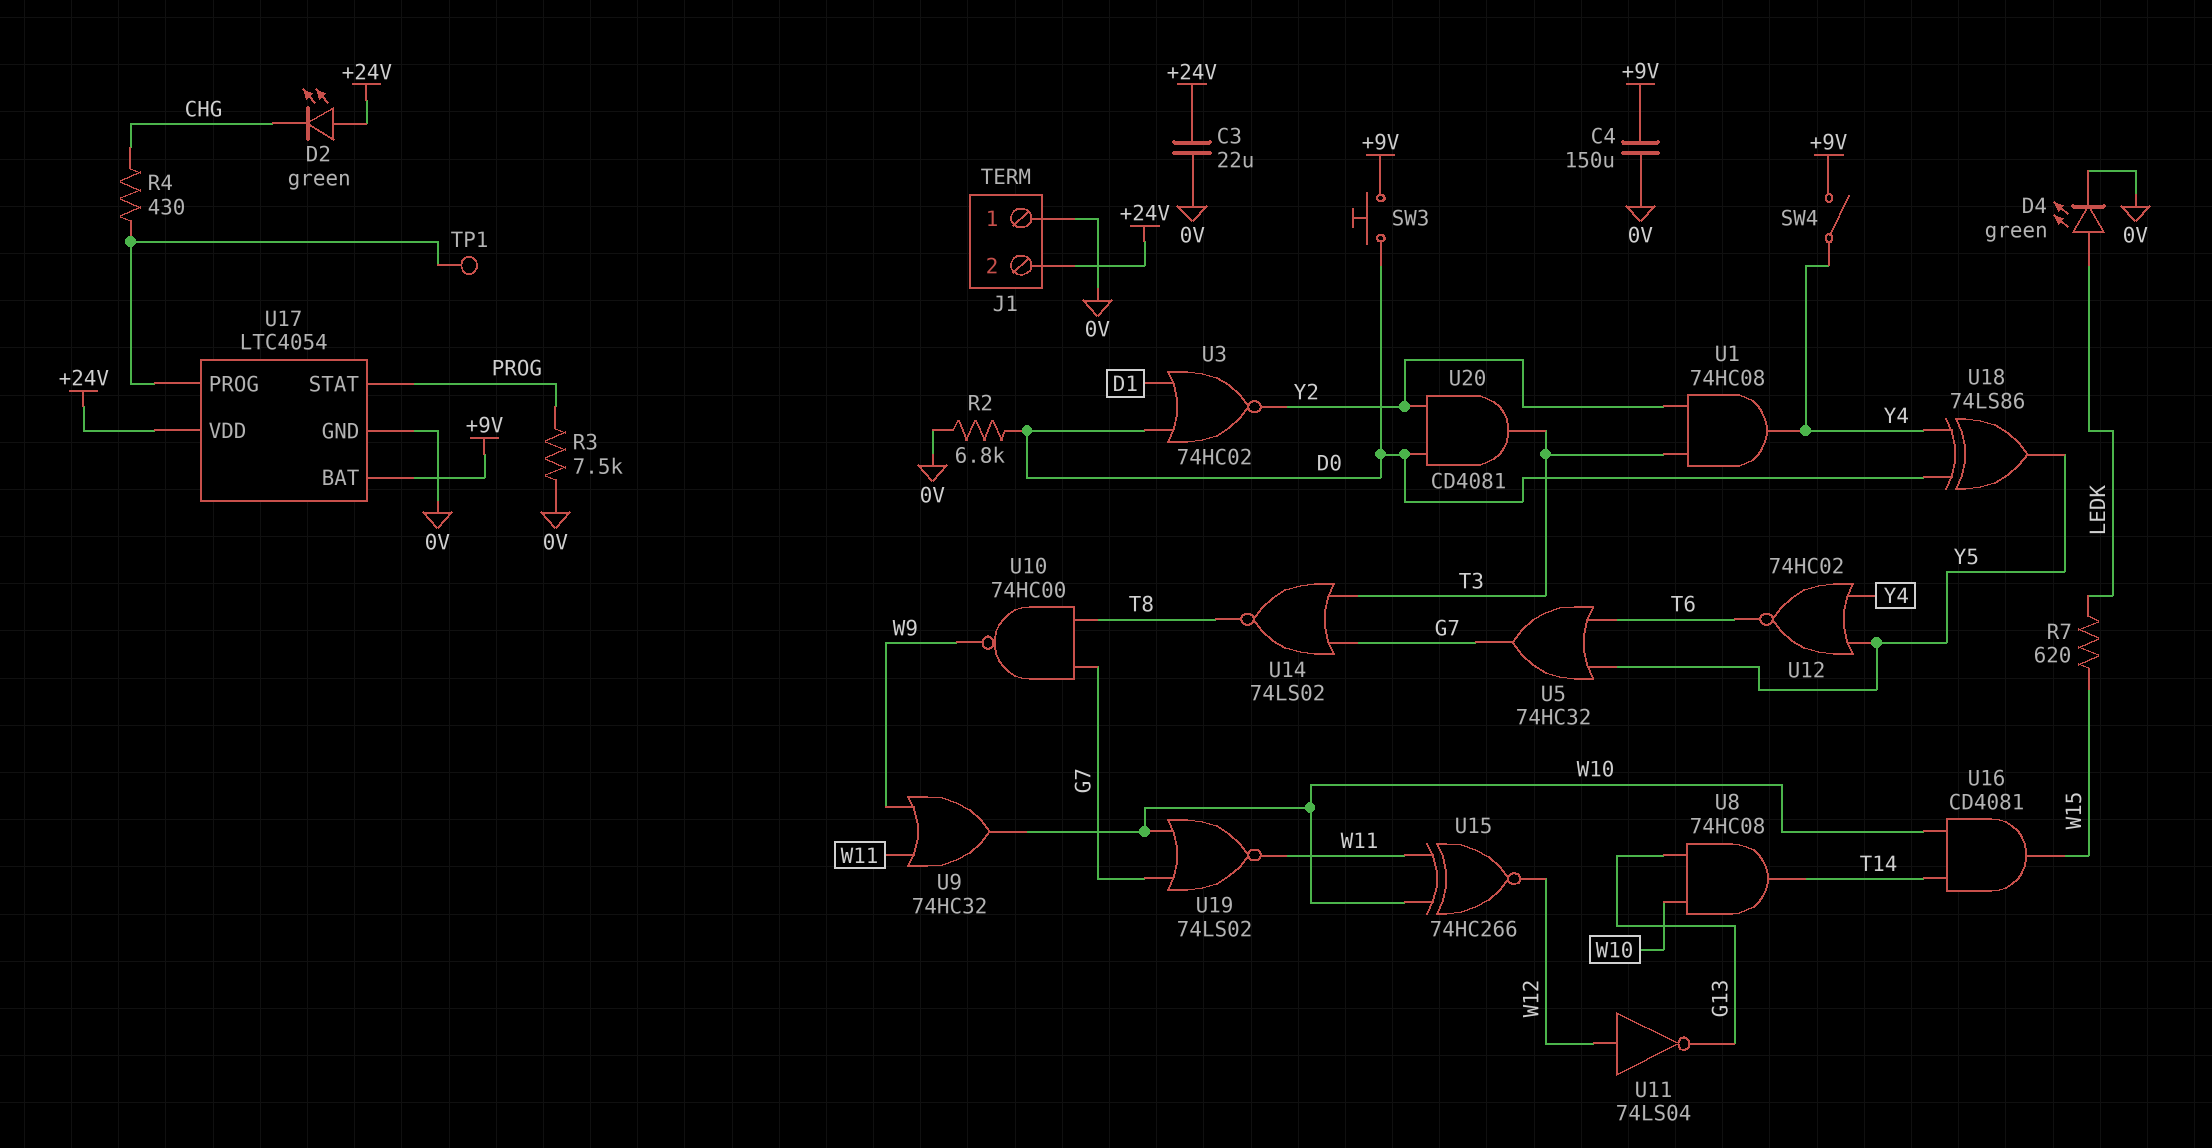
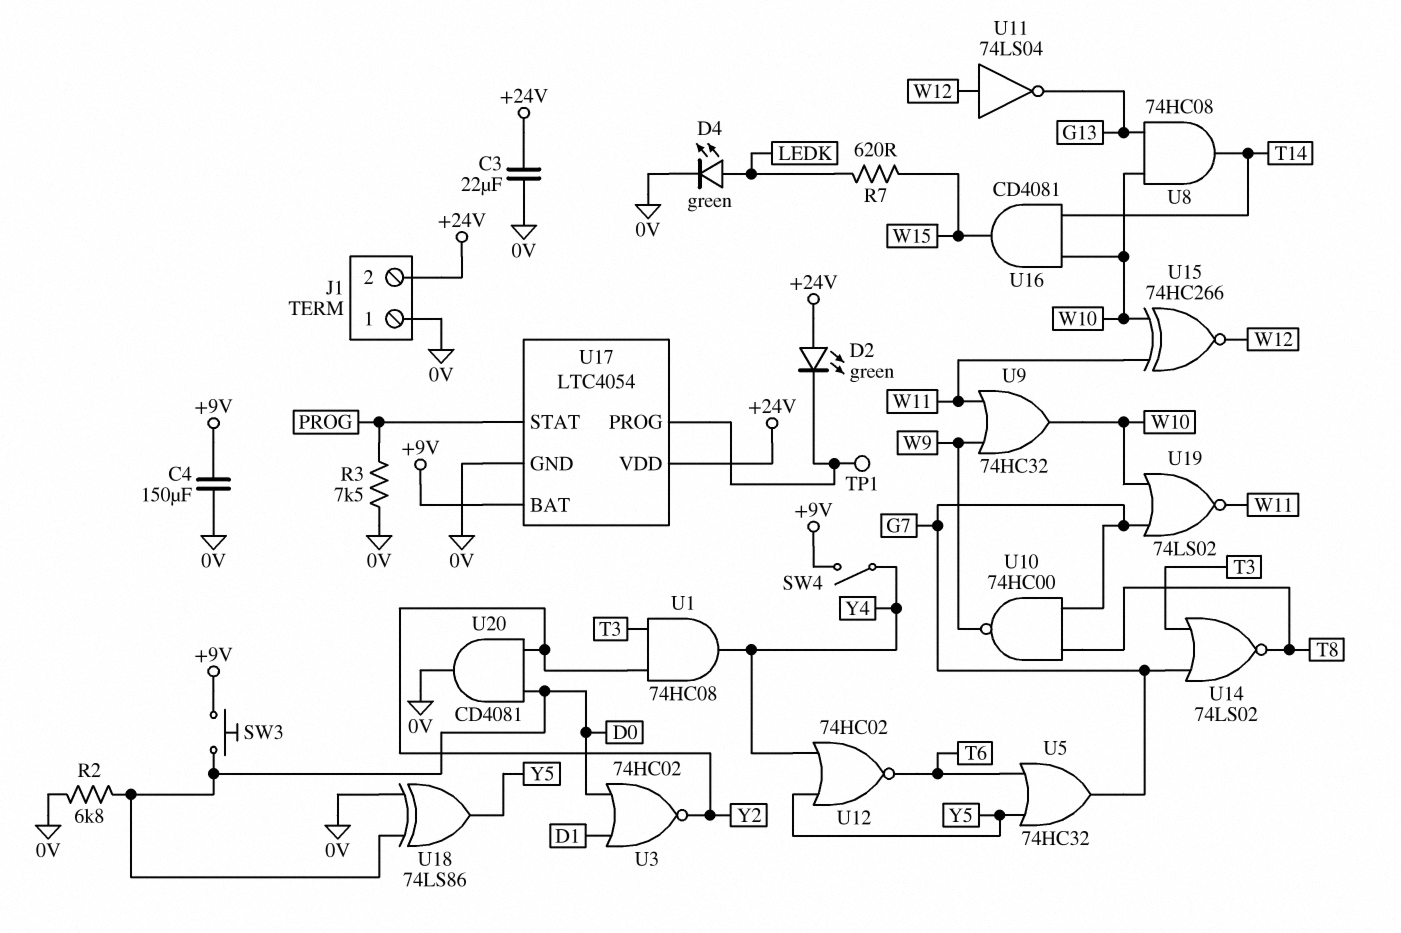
D2: LED green (A +24V, K CHG) -> LED green (A +24V, K U17/PROG)
R4: 430 (CHG, U17/PROG) -> none
U18: XOR 74LS86 (in D0, in Y4, out Y5) -> XOR 74LS86 (in 0V, in D0, out Y5)
U20: AND CD4081 (in D0, in Y2, out T3) -> AND CD4081 (in D0, in Y2, out 0V)

